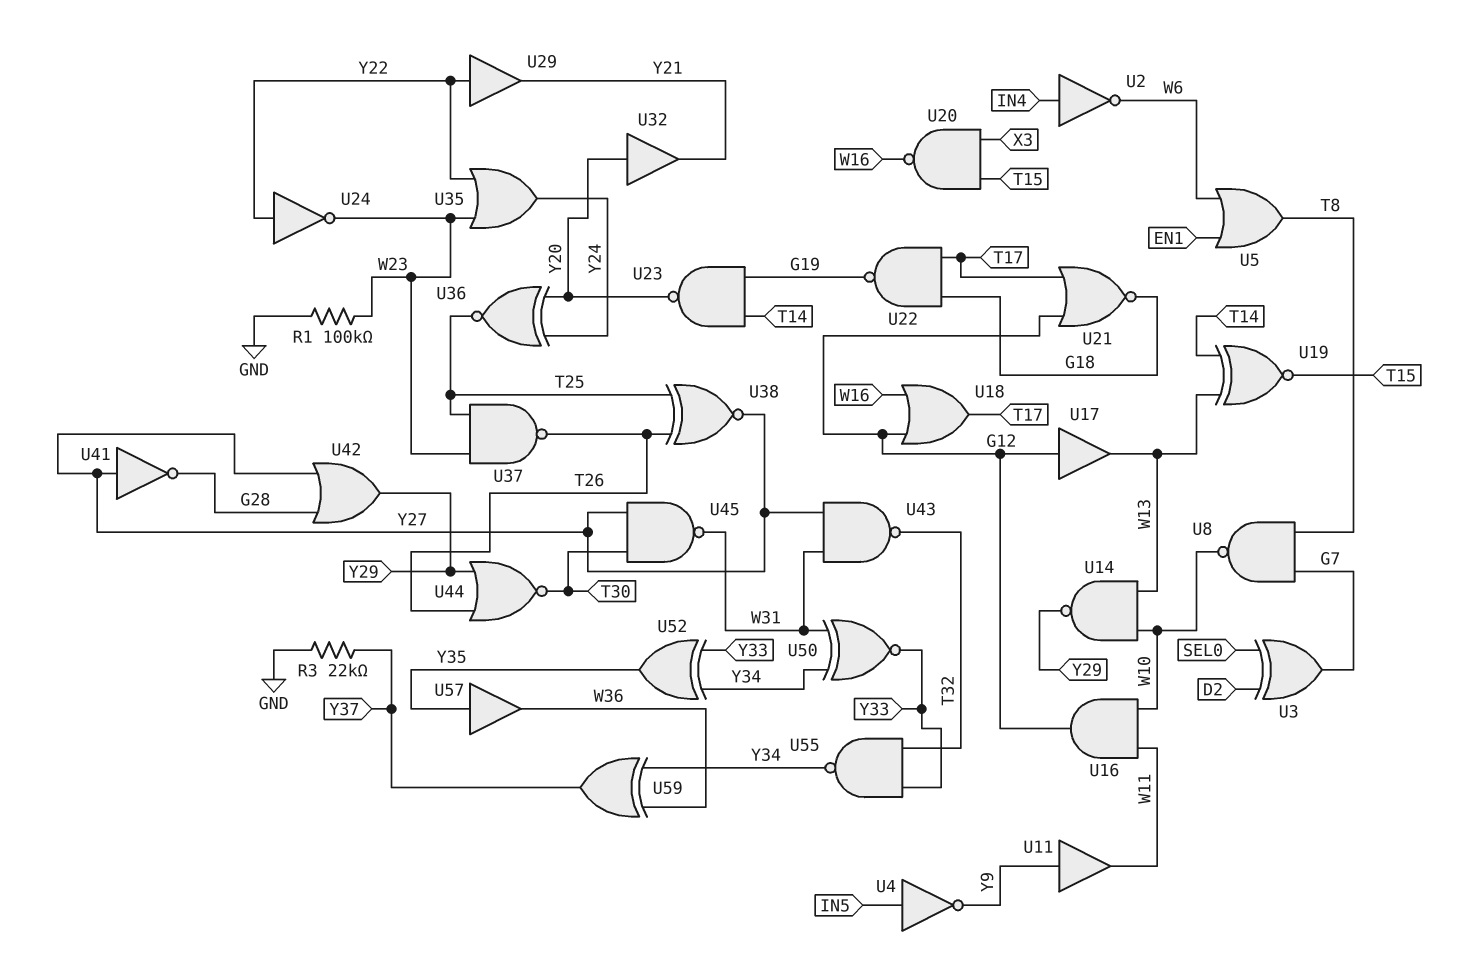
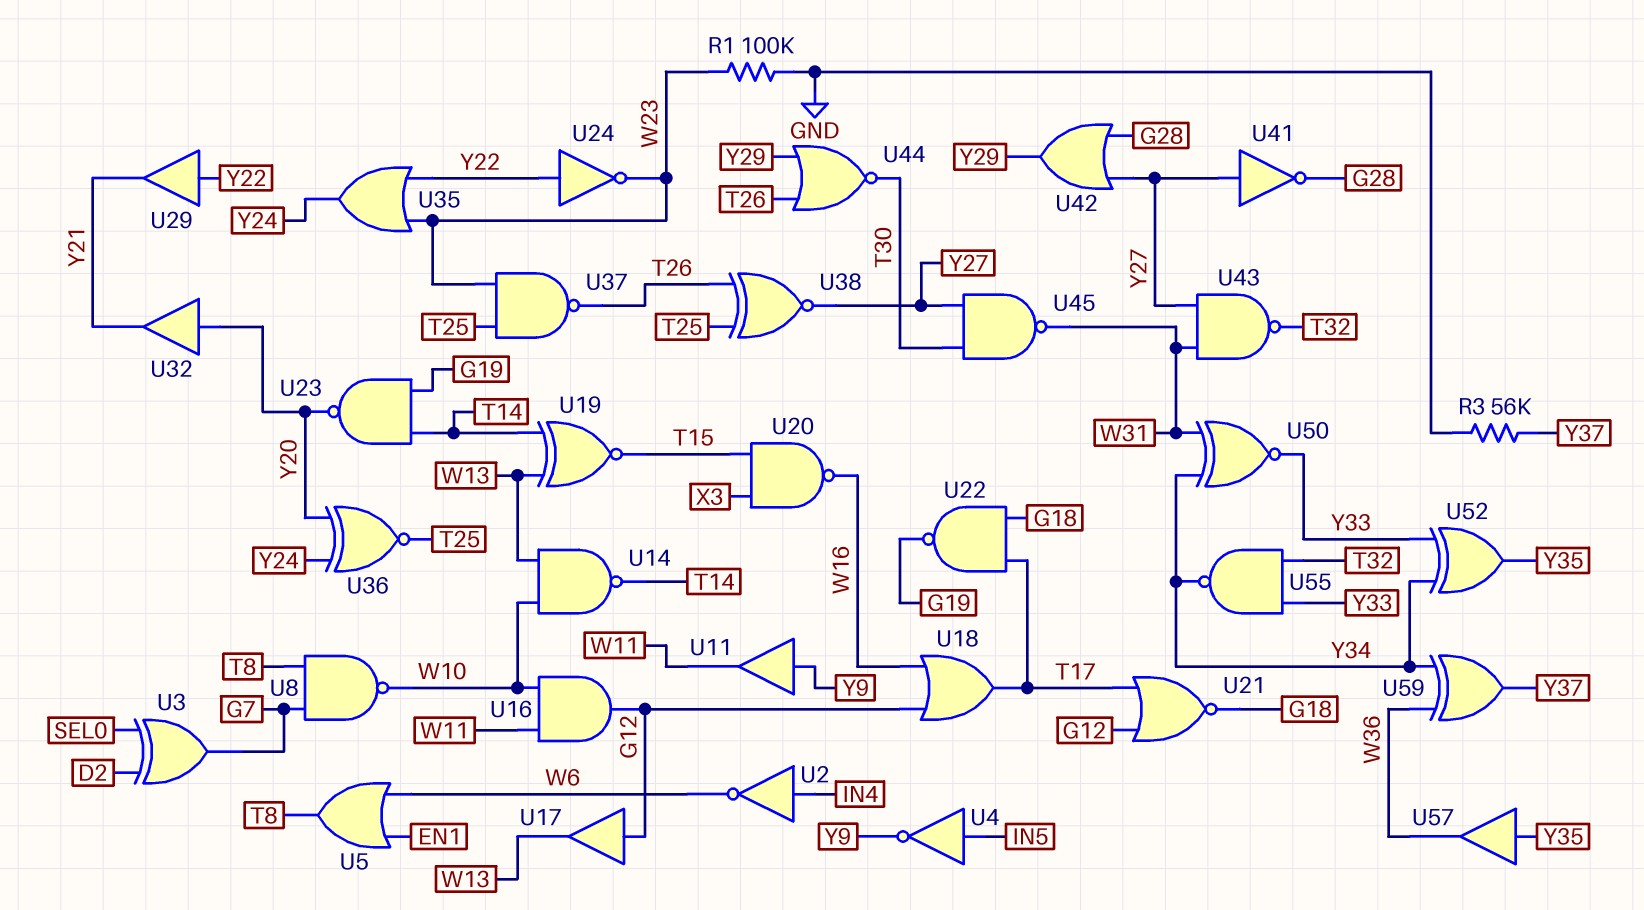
R3: 22k (GND, Y37) -> 56k (GND, Y37)
U14: NAND (in W10, in W13, out Y29) -> NAND (in W10, in W13, out T14)

